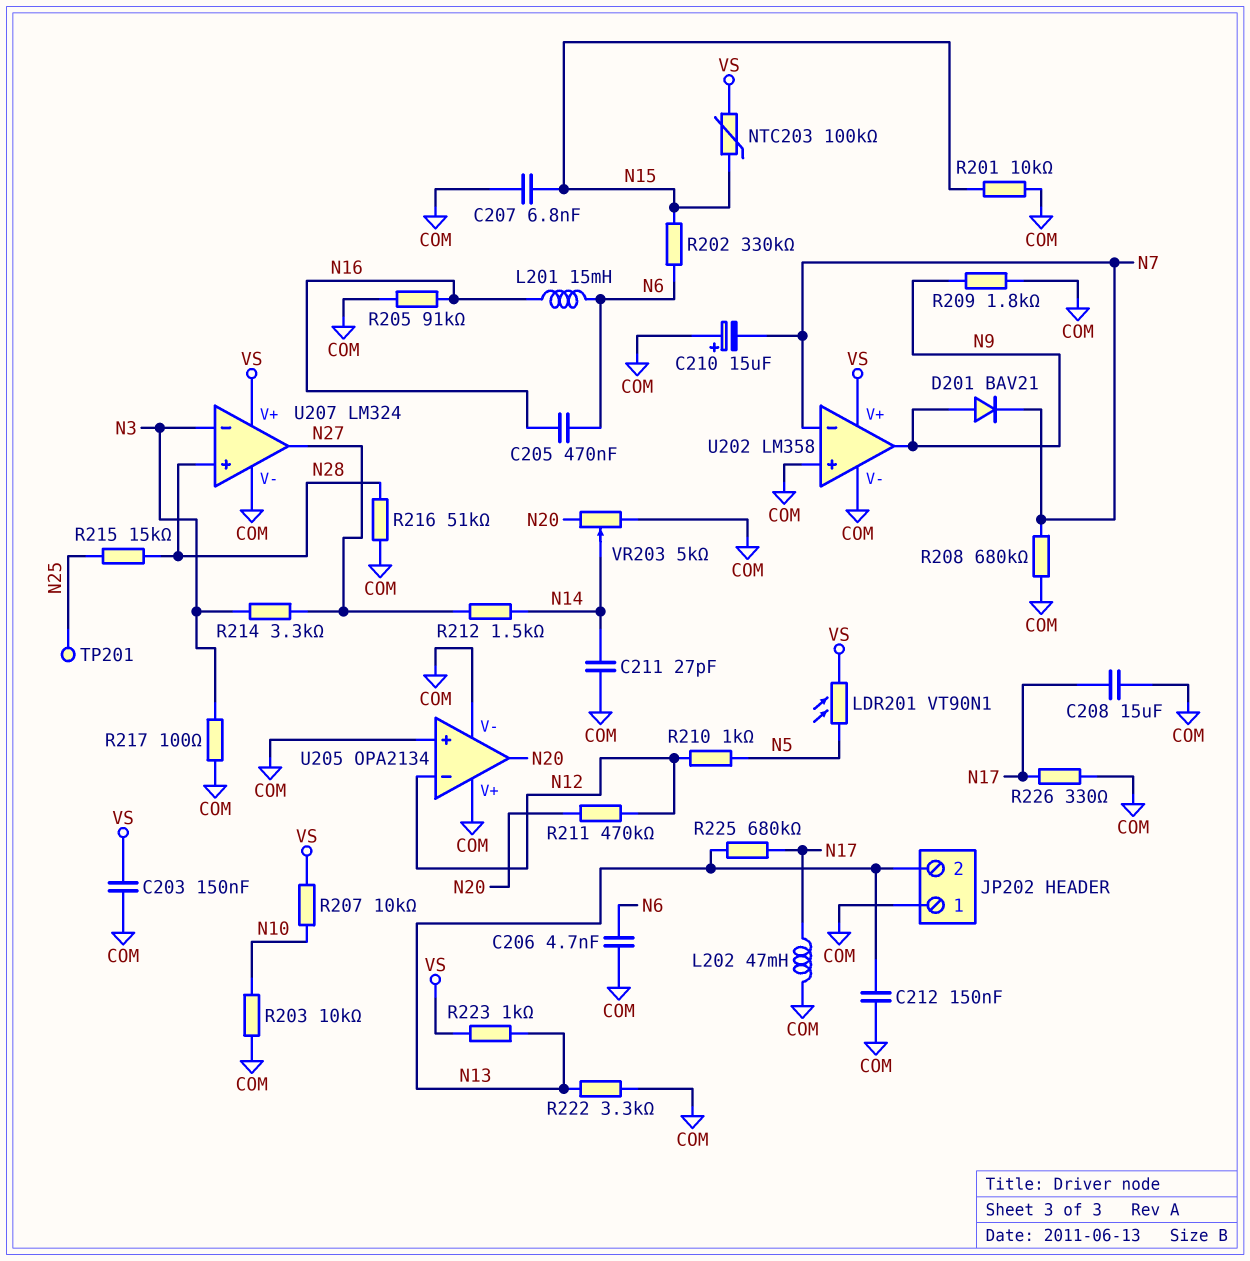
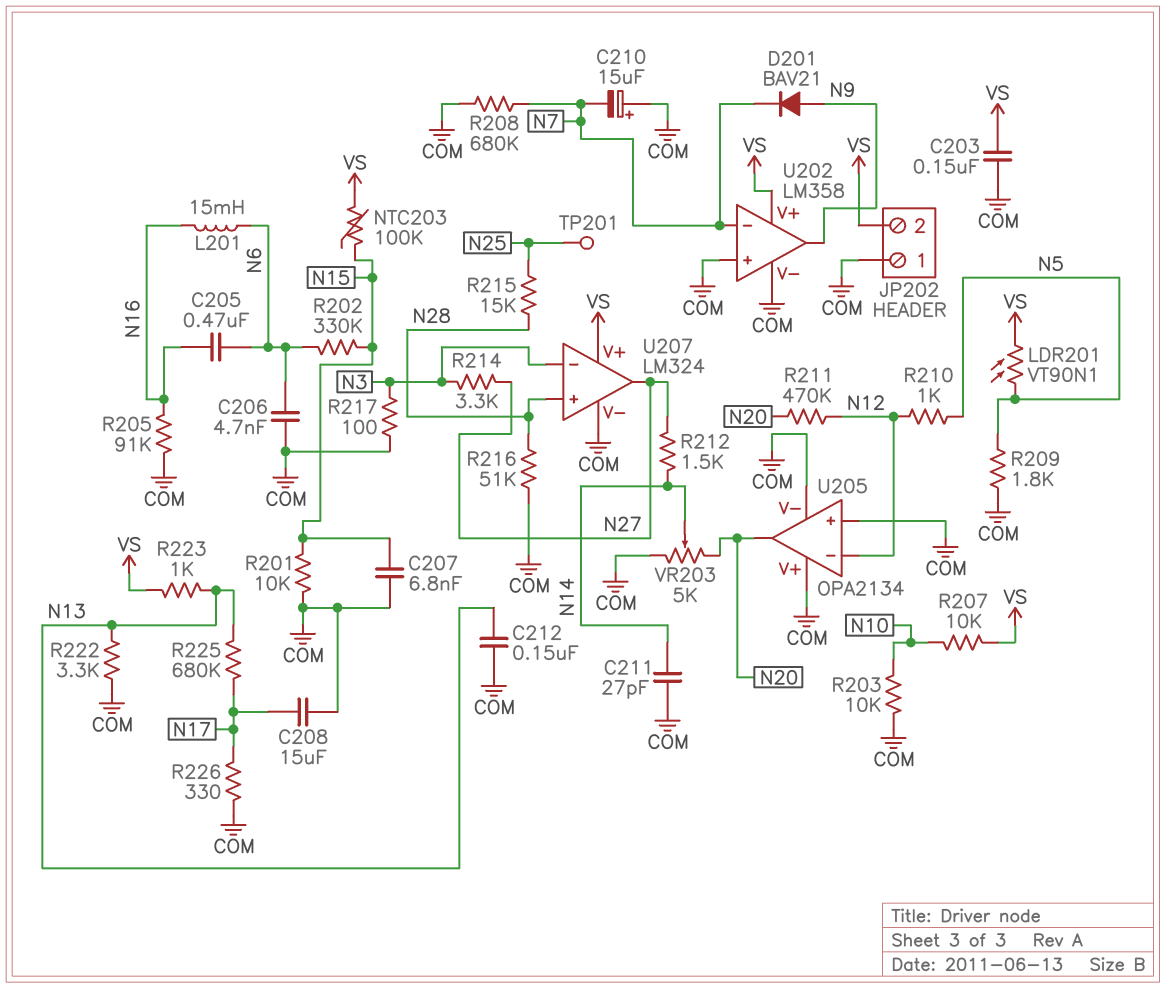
JP202 pin 2: N13 -> VS
L202: 47mH (COM, N17) -> none
R209: 1.8k (COM, N9) -> 1.8k (COM, N5)

